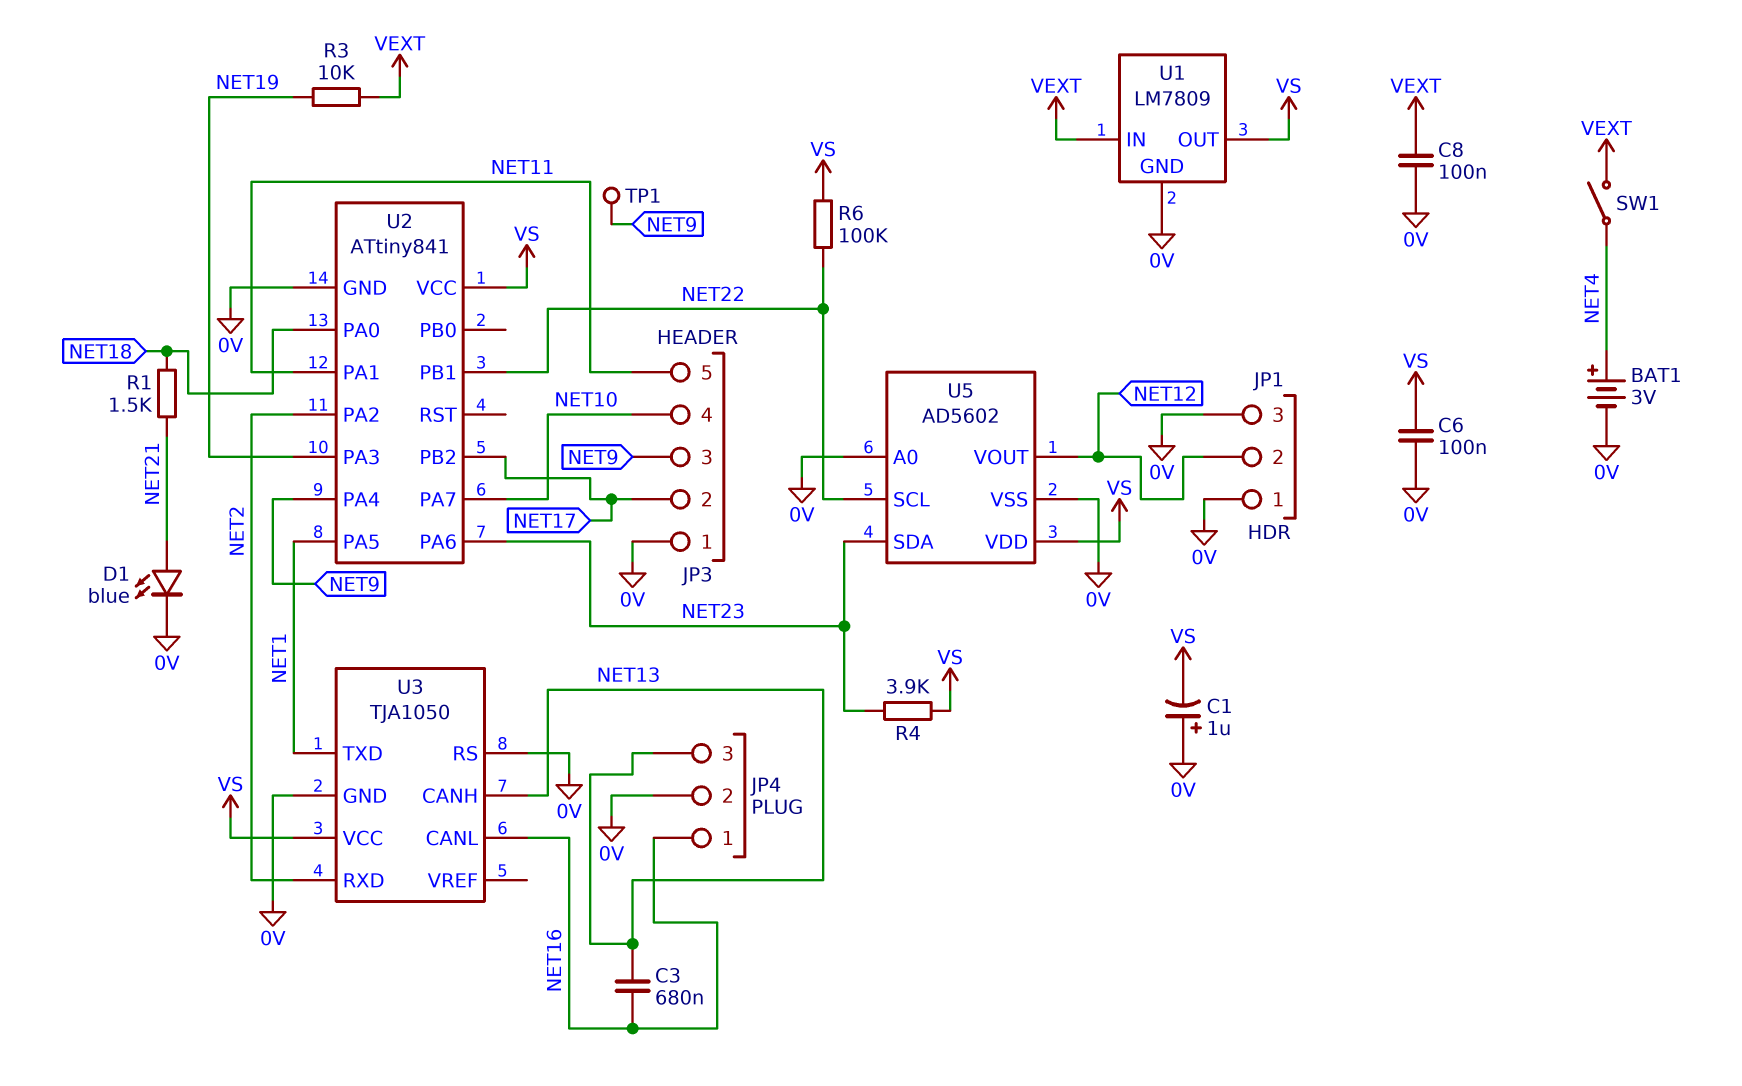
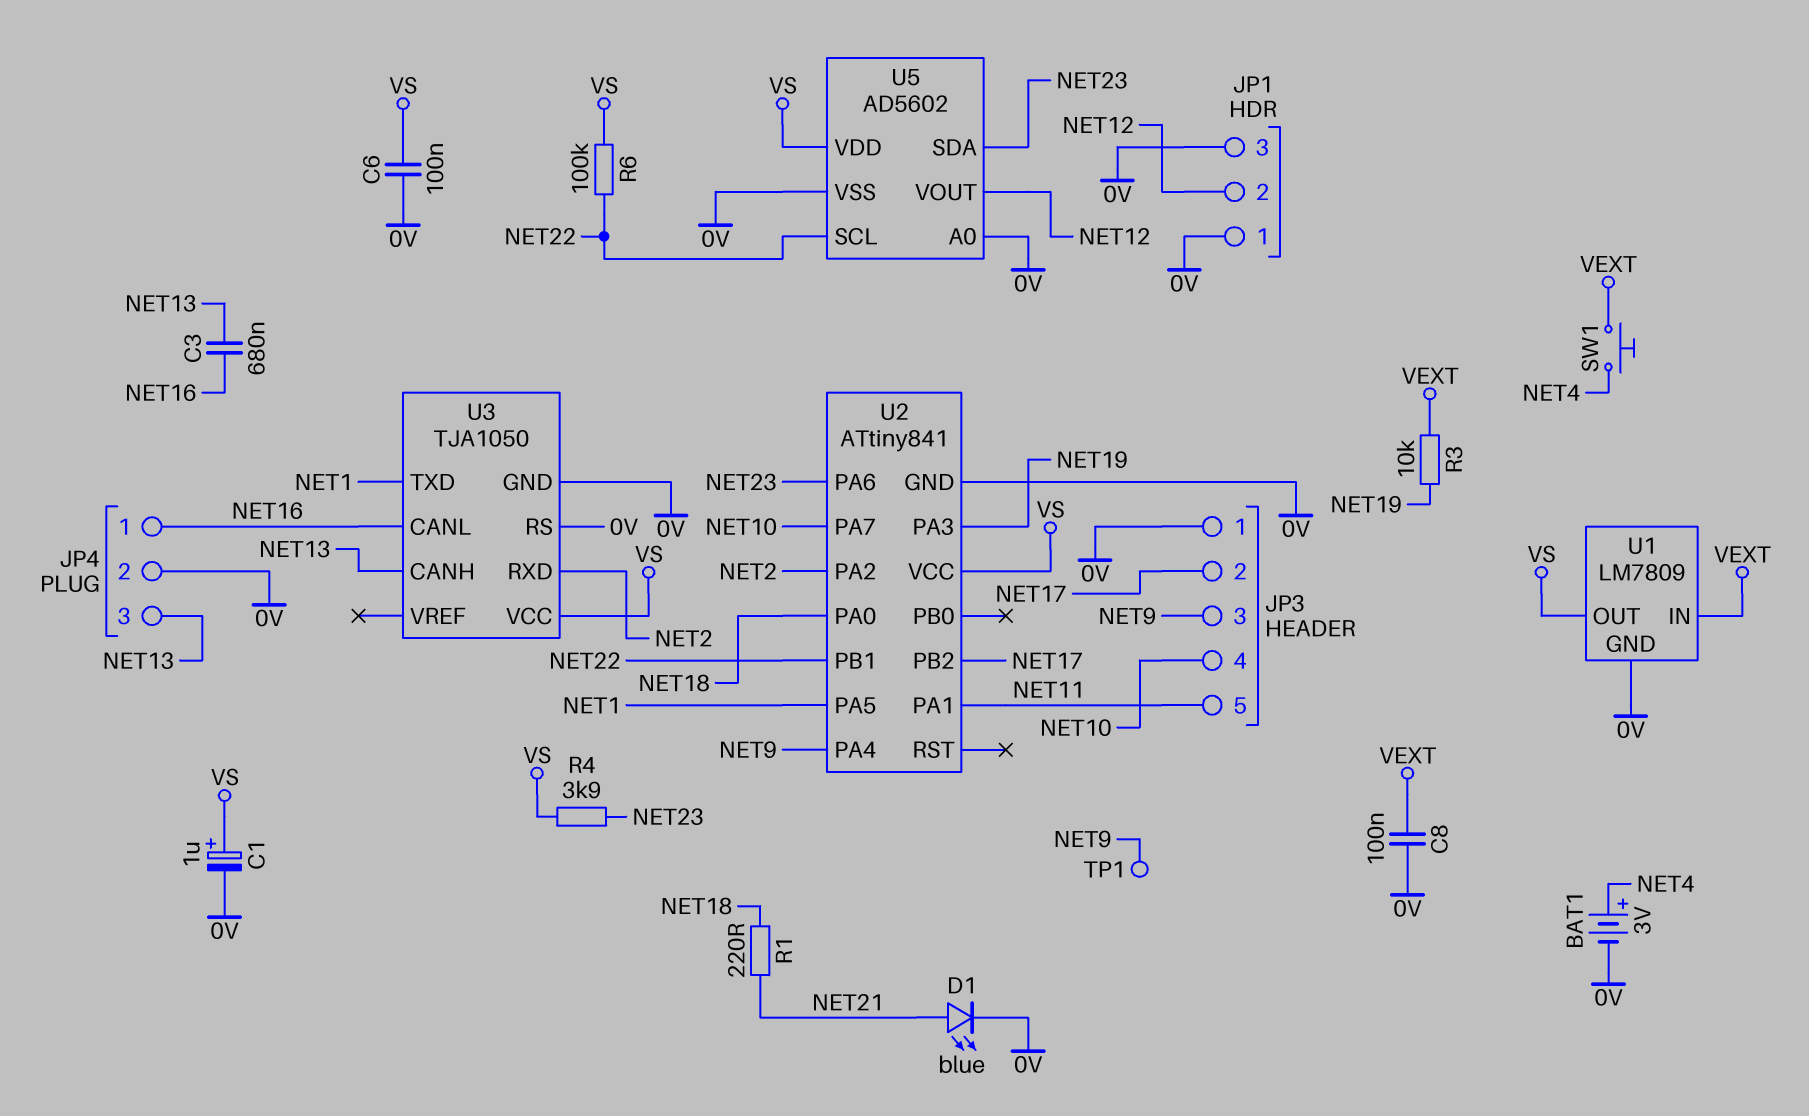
C1: 1uF (plus 0V, minus VS) -> 1uF (plus VS, minus 0V)
R1: 1.5k (NET18, NET21) -> 220 (NET18, NET21)
SW1: switch (NET4, VEXT) -> button (NET4, VEXT)

